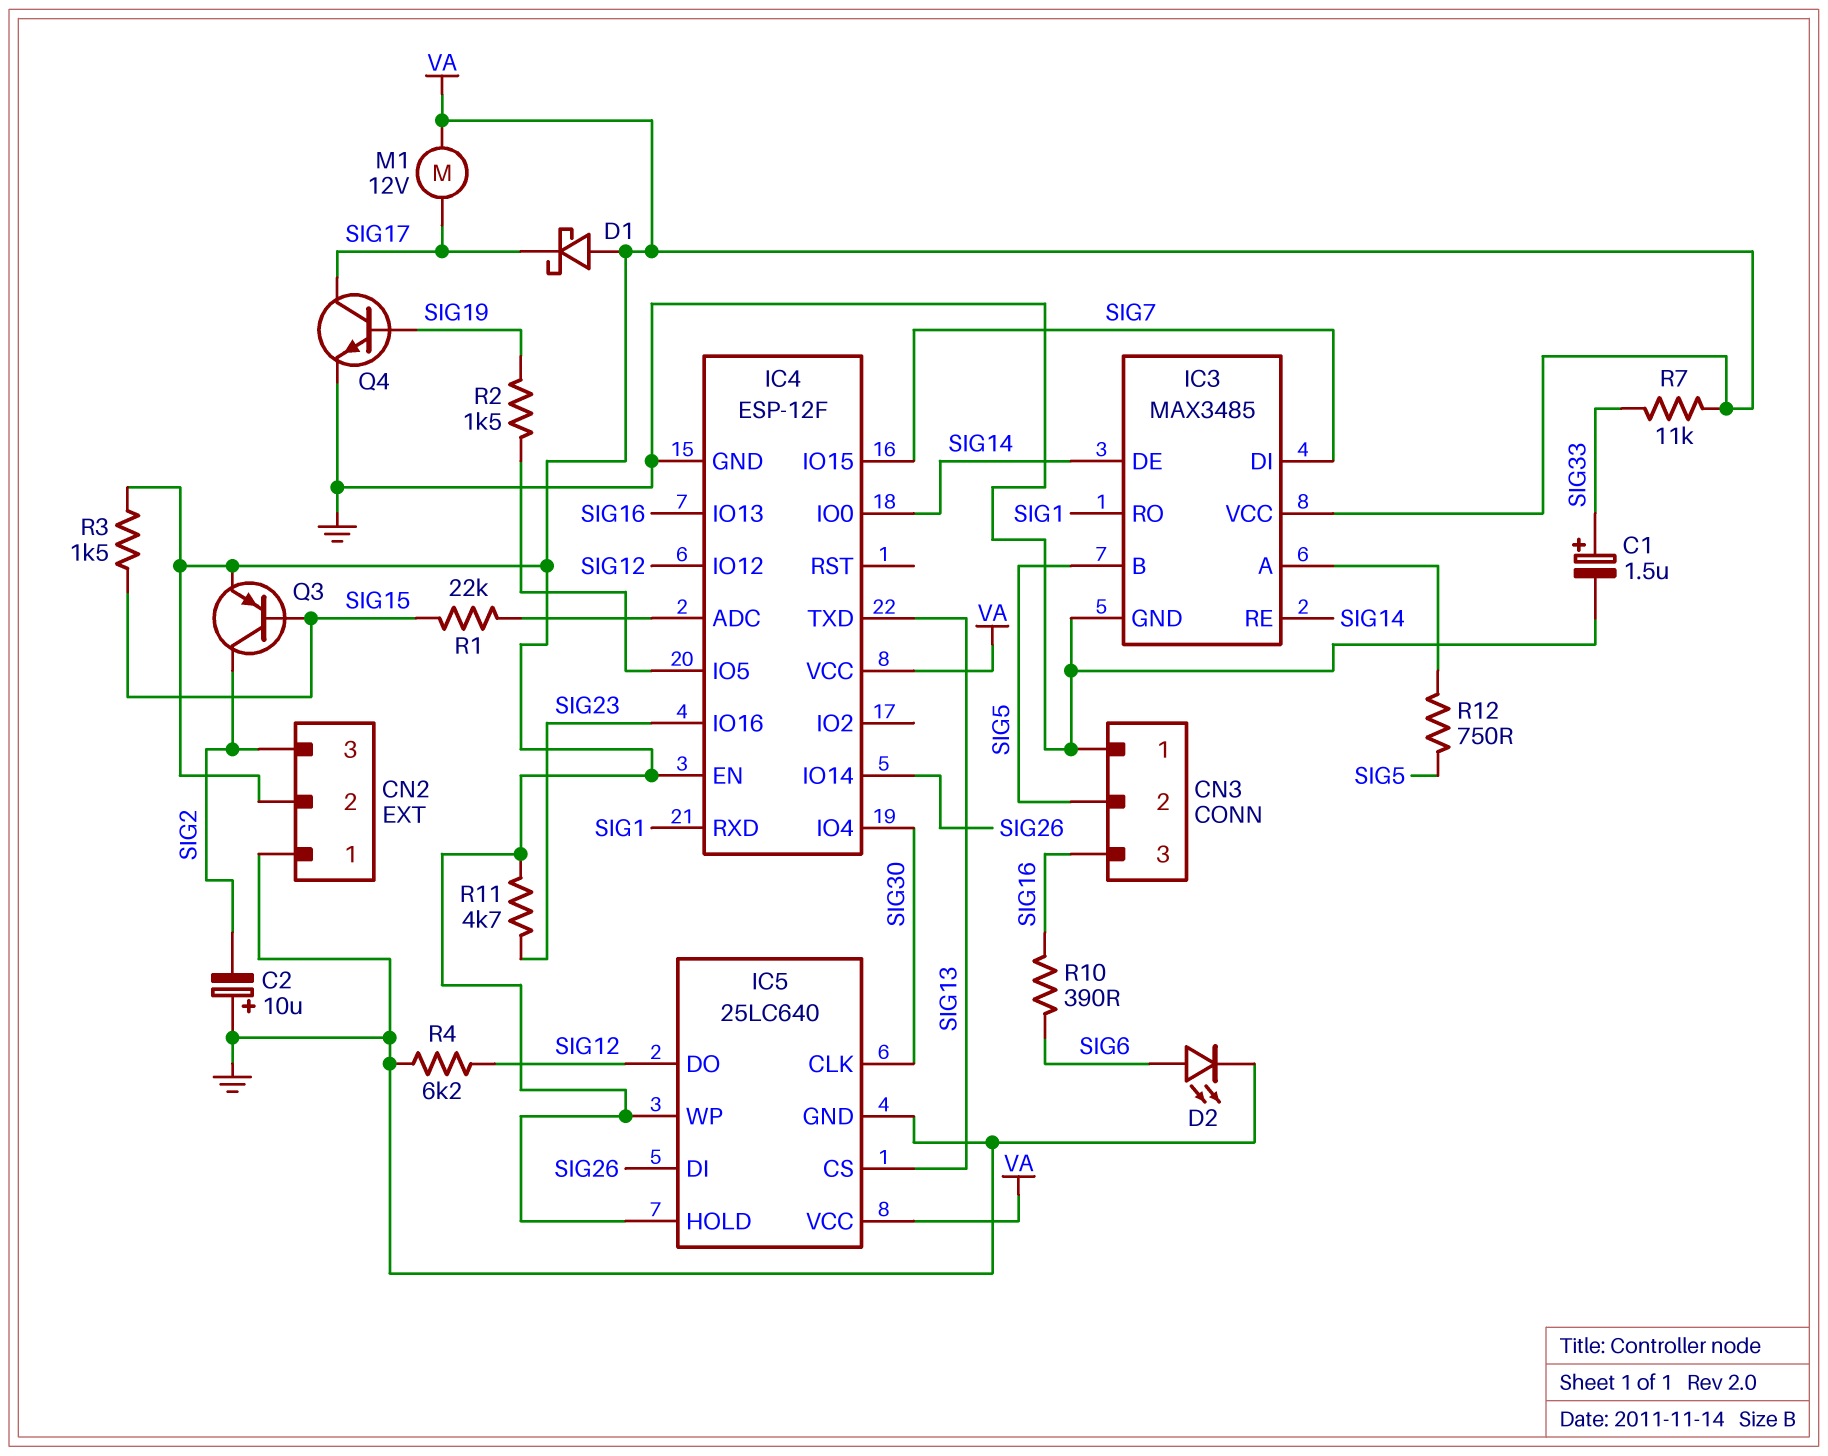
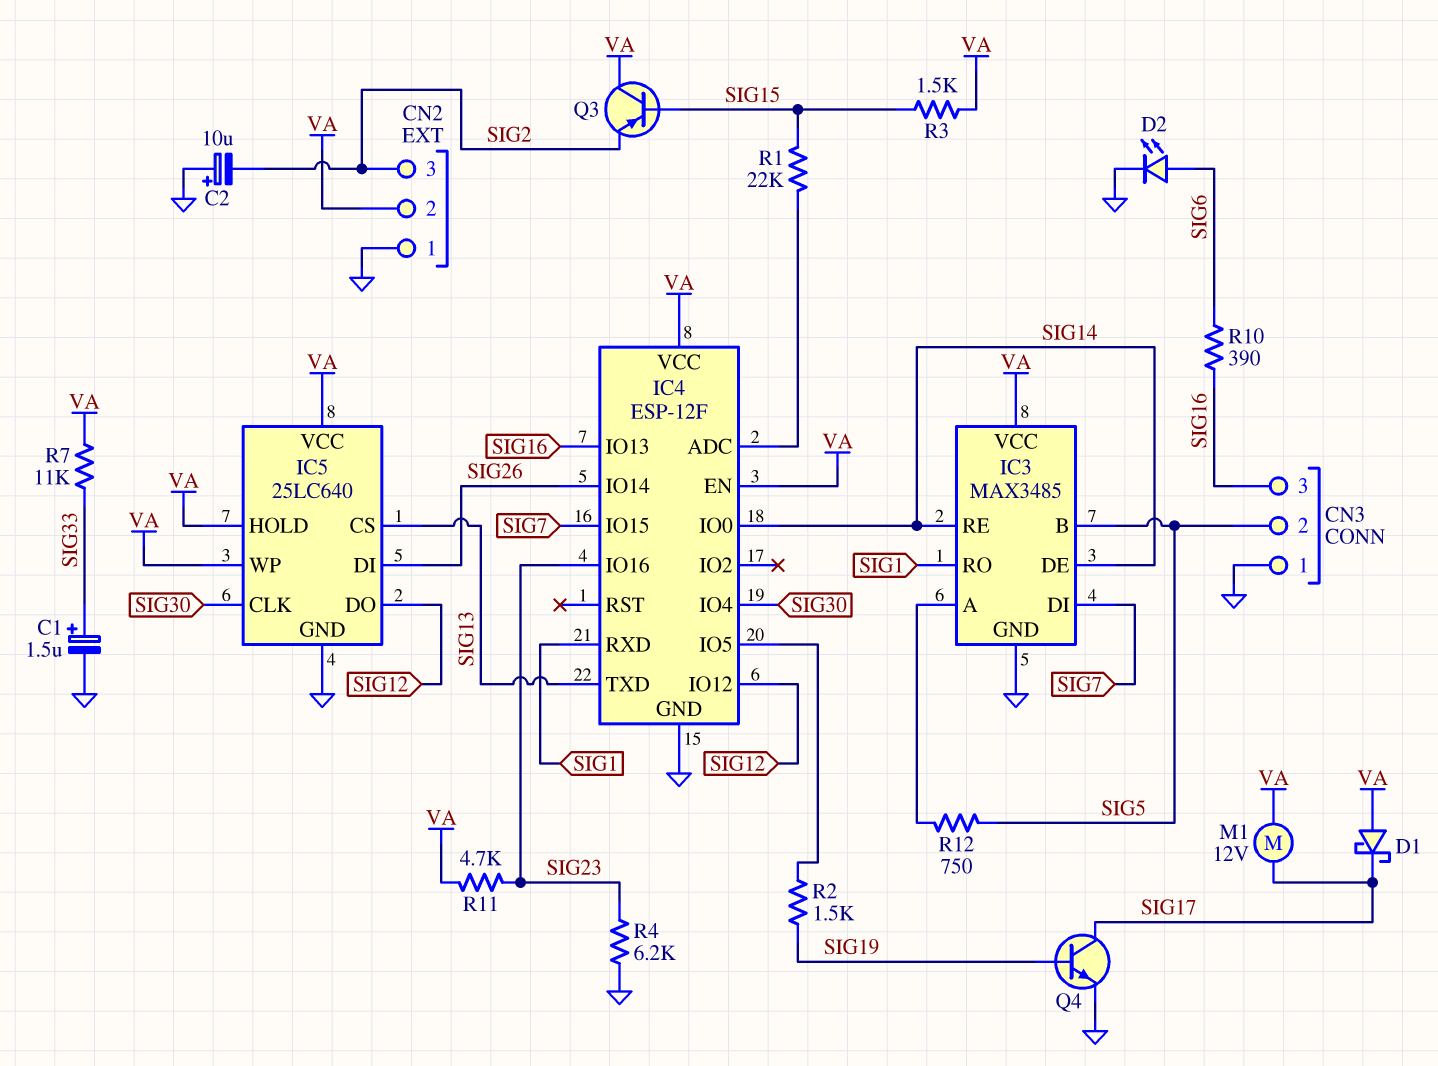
Q3: PNP (B SIG15, C SIG2, E VA) -> PNP (B SIG15, C VA, E SIG2)
R4: 6.2k (GND, SIG12) -> 6.2k (GND, SIG23)

